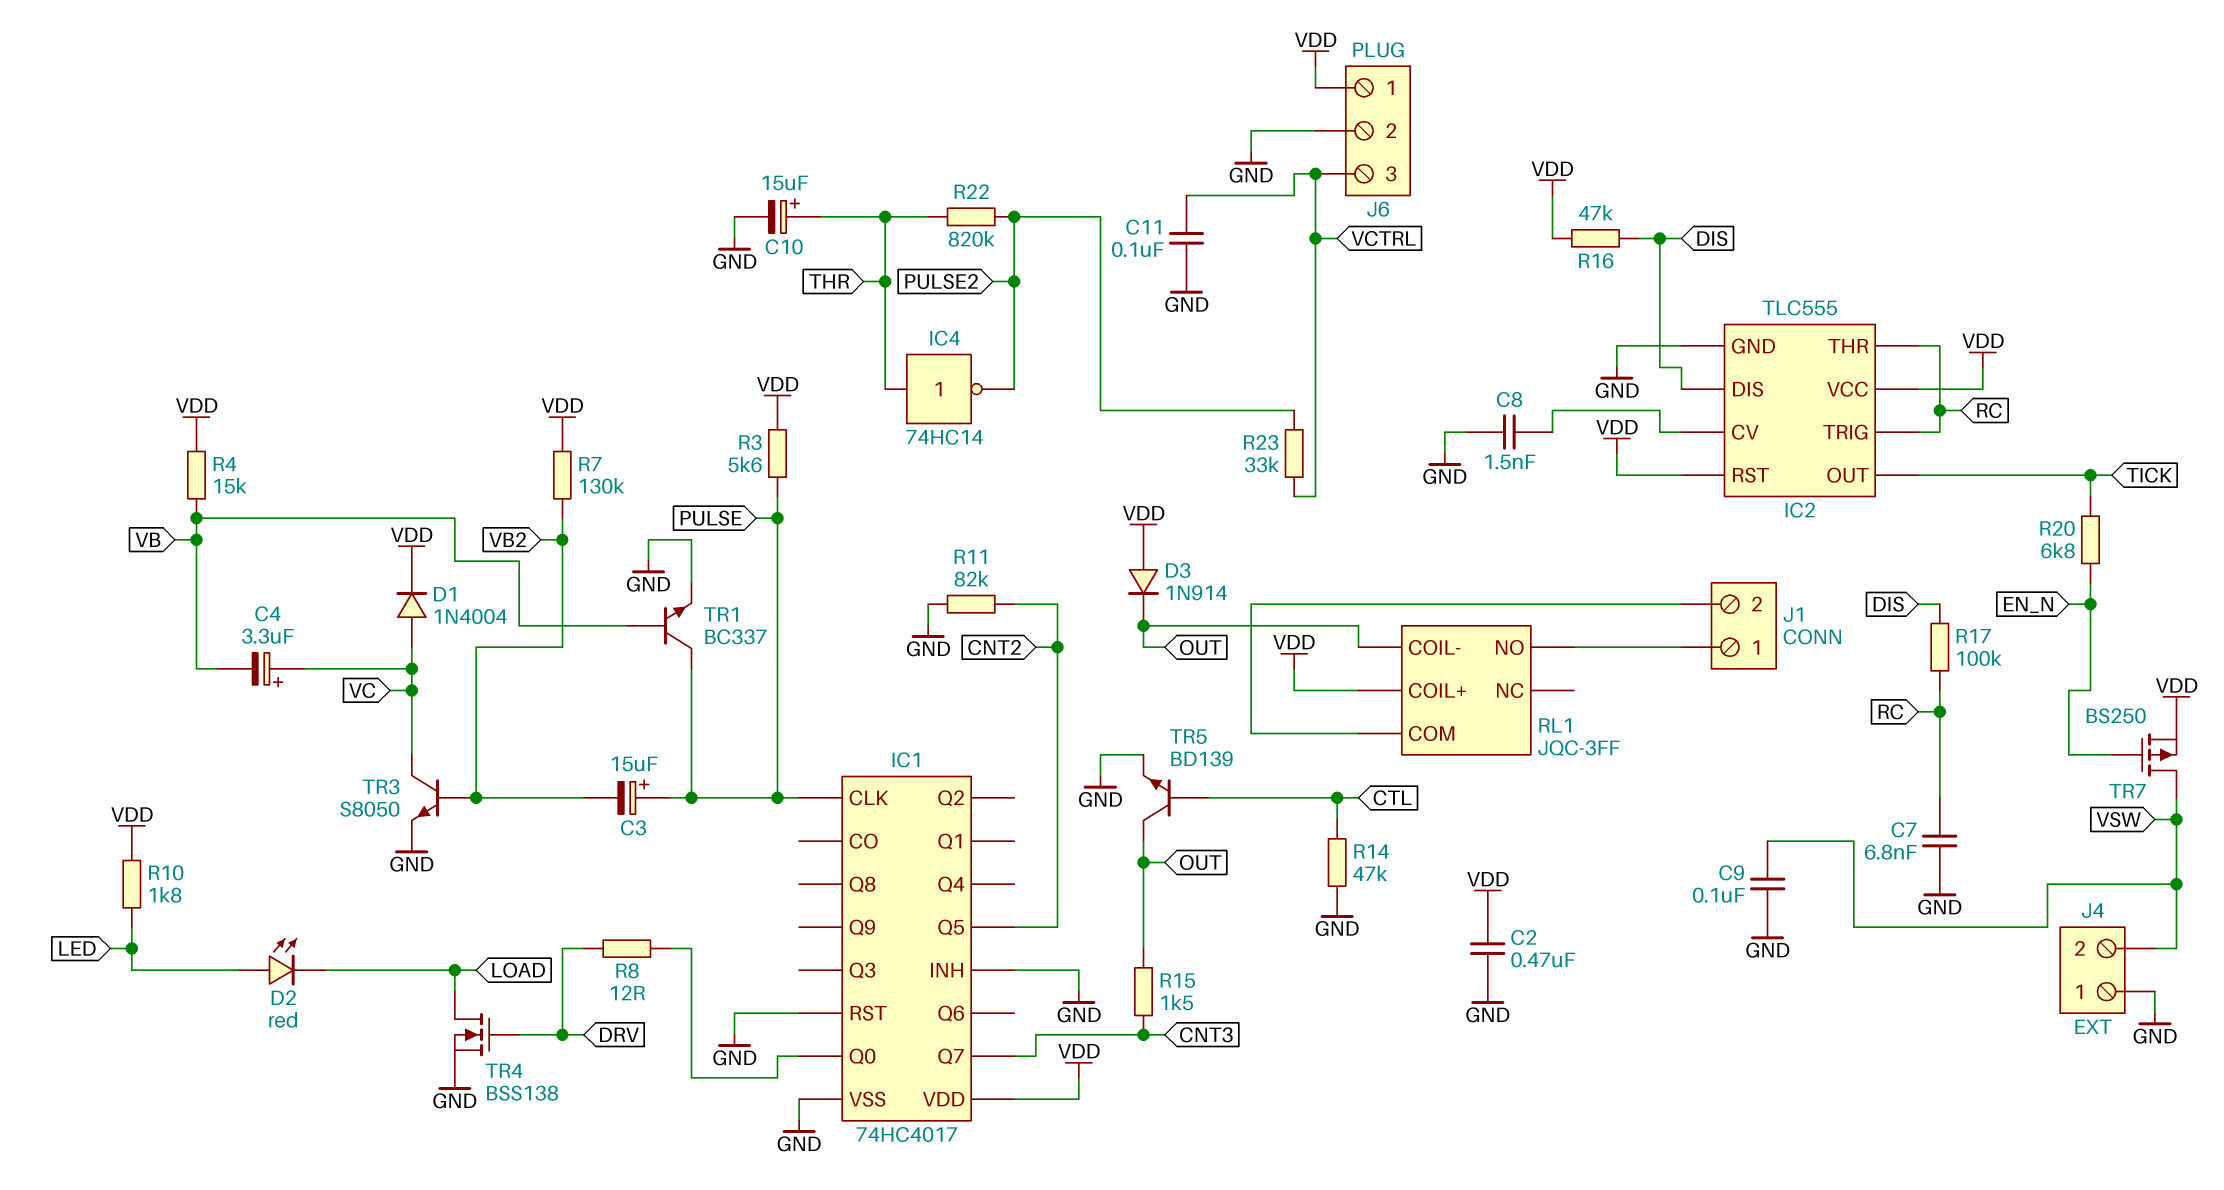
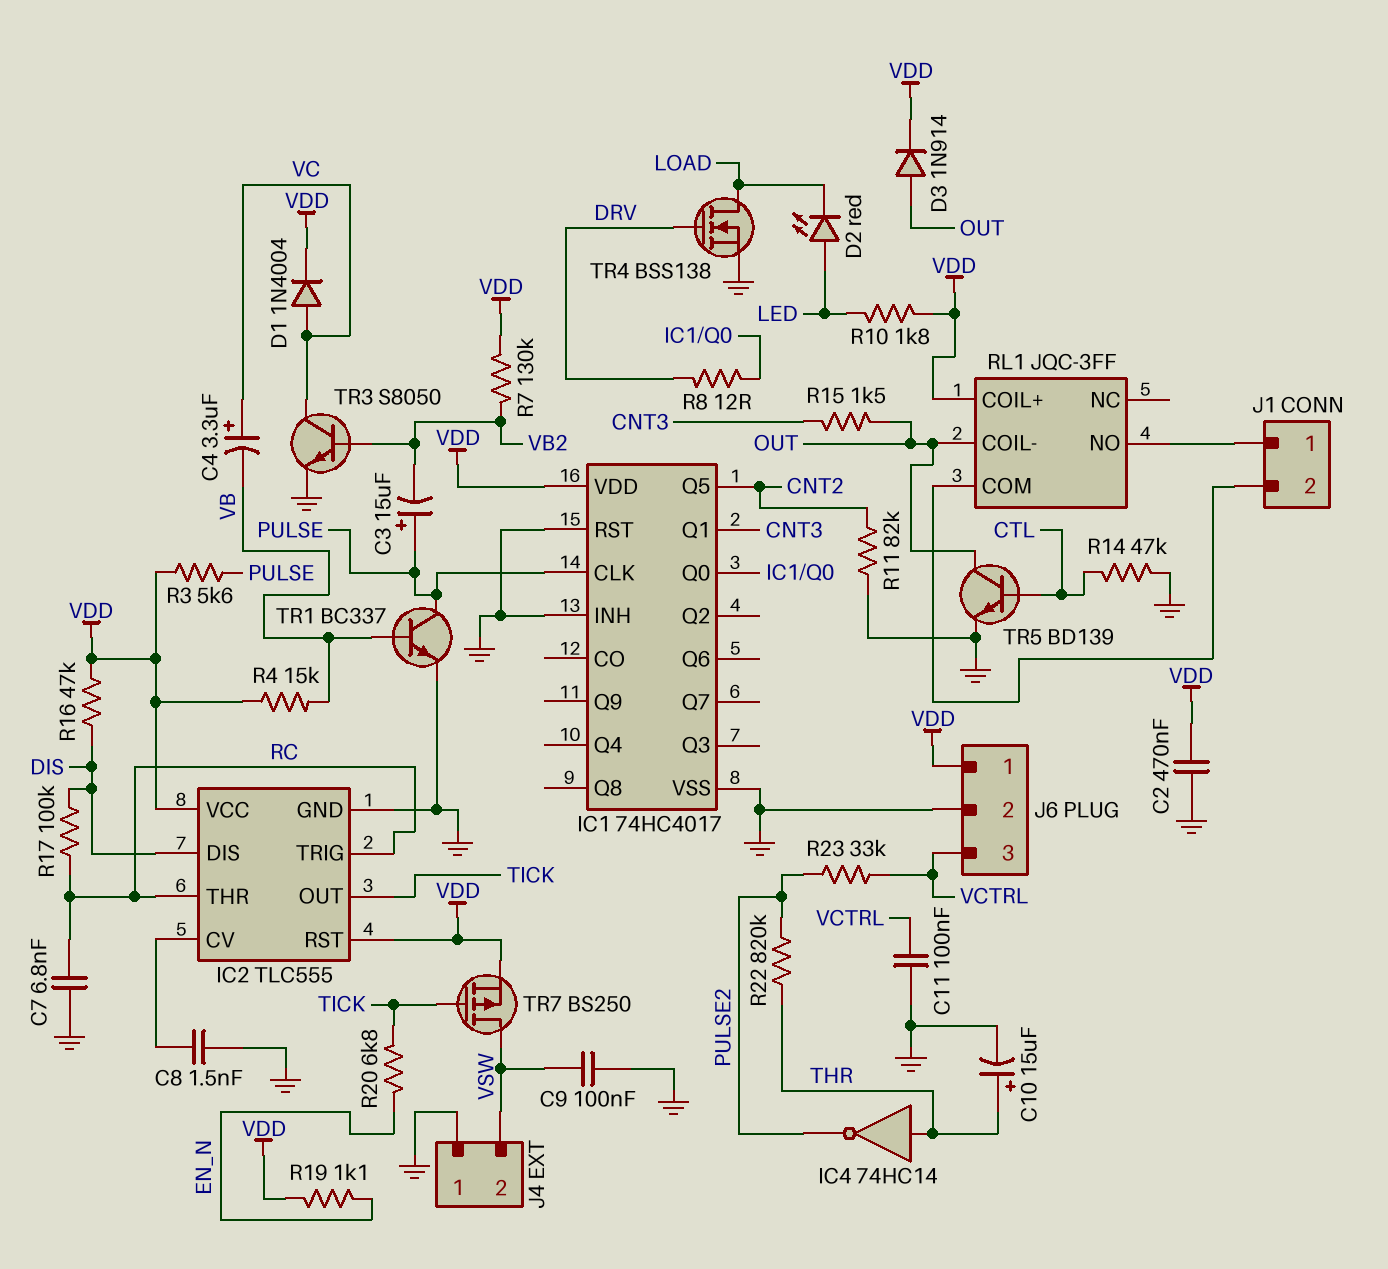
D3: diode 1N914 (A VDD, K OUT) -> diode 1N914 (A OUT, K VDD)
IC1 pin Q1: none -> CNT3
IC1 pin Q7: CNT3 -> none
R19: none -> 1.1k (EN_N, VDD)
TR7: PMOS BS250 (G EN_N, D VSW, S VDD) -> PMOS BS250 (G TICK, D VSW, S VDD)

